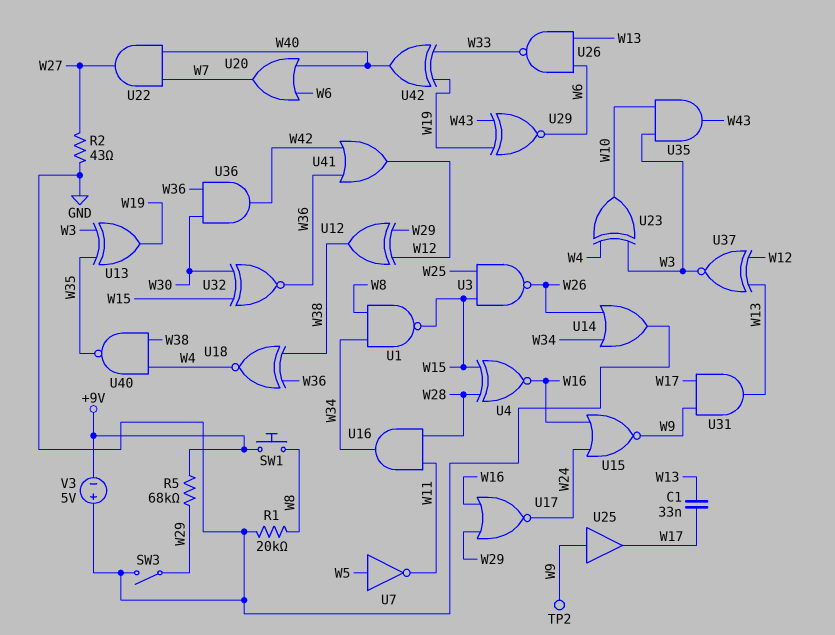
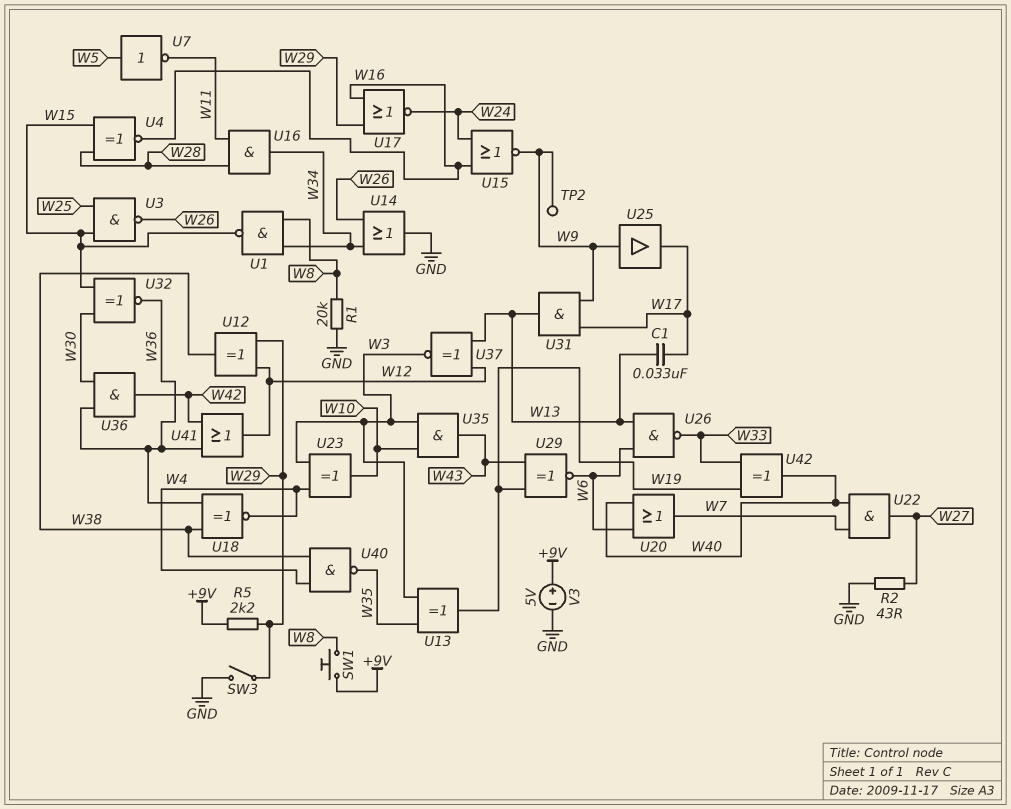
R5: 68k (+9V, W29) -> 2.2k (+9V, W29)
V3: 5V (plus GND, minus +9V) -> 5V (plus +9V, minus GND)

